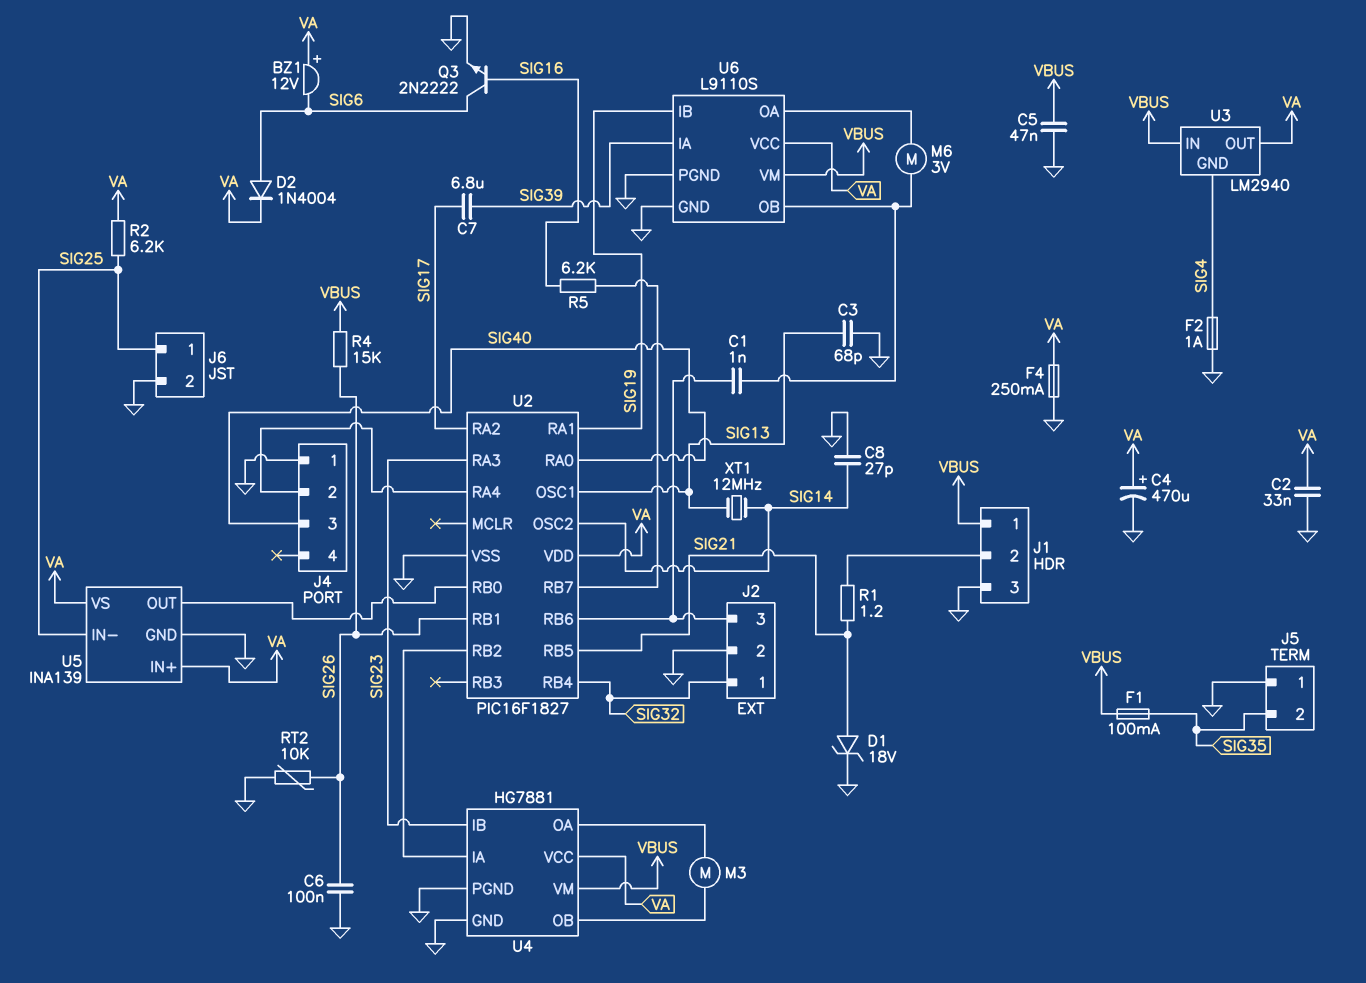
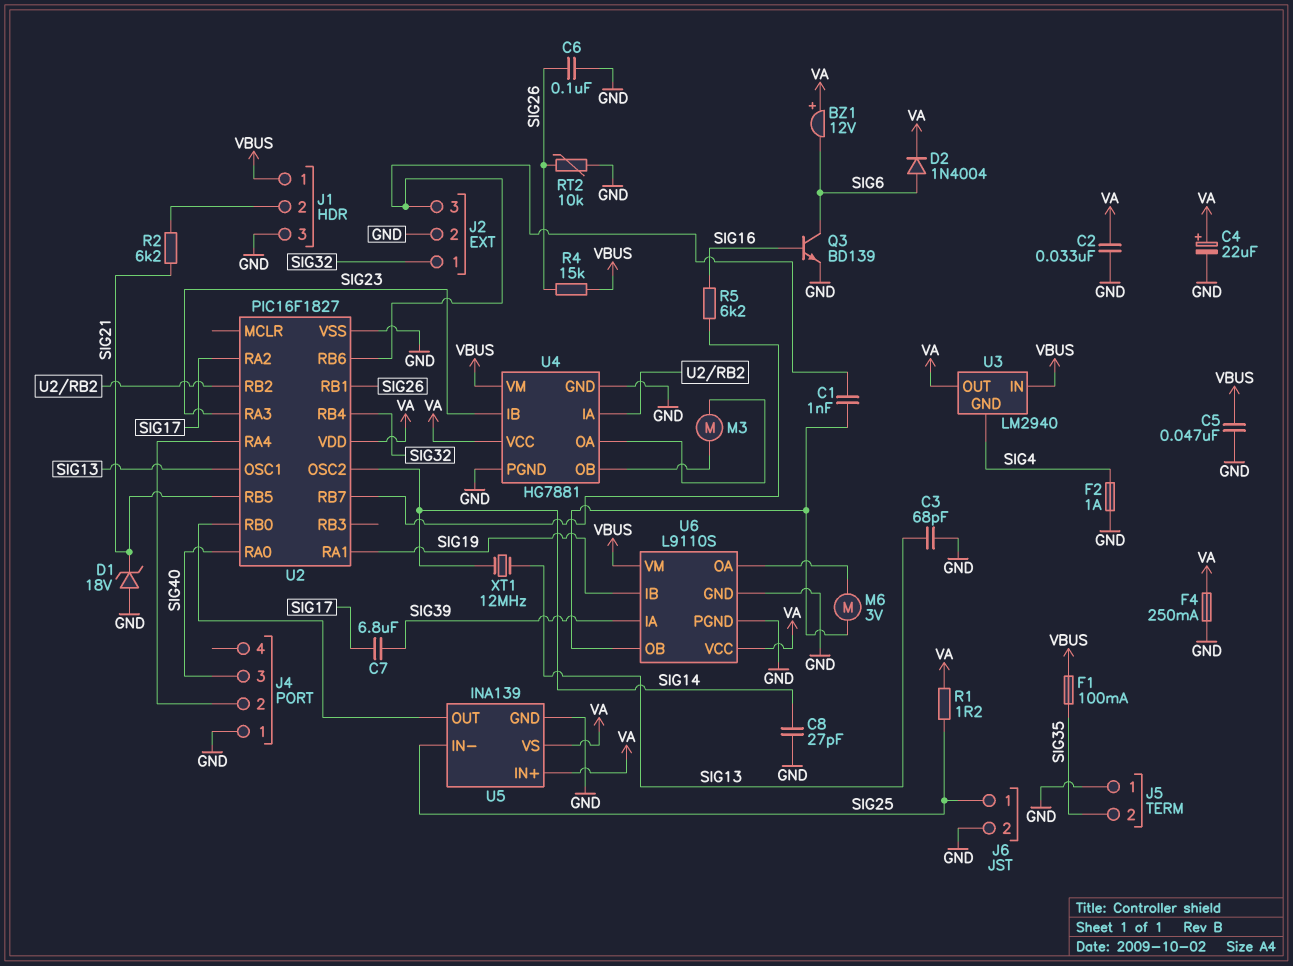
C4: 470uF (plus VA, minus GND) -> 22uF (plus VA, minus GND)
D1: zener 18V (A SIG21, K GND) -> zener 18V (A GND, K SIG21)
Q3: NPN 2N2222 (B SIG16, C SIG6, E GND) -> NPN BD139 (B SIG16, C SIG6, E GND)
R1: 1.2 (J1/2, SIG21) -> 1.2 (SIG25, VA)
R2: 6.2k (SIG25, VA) -> 6.2k (J1/2, SIG21)

